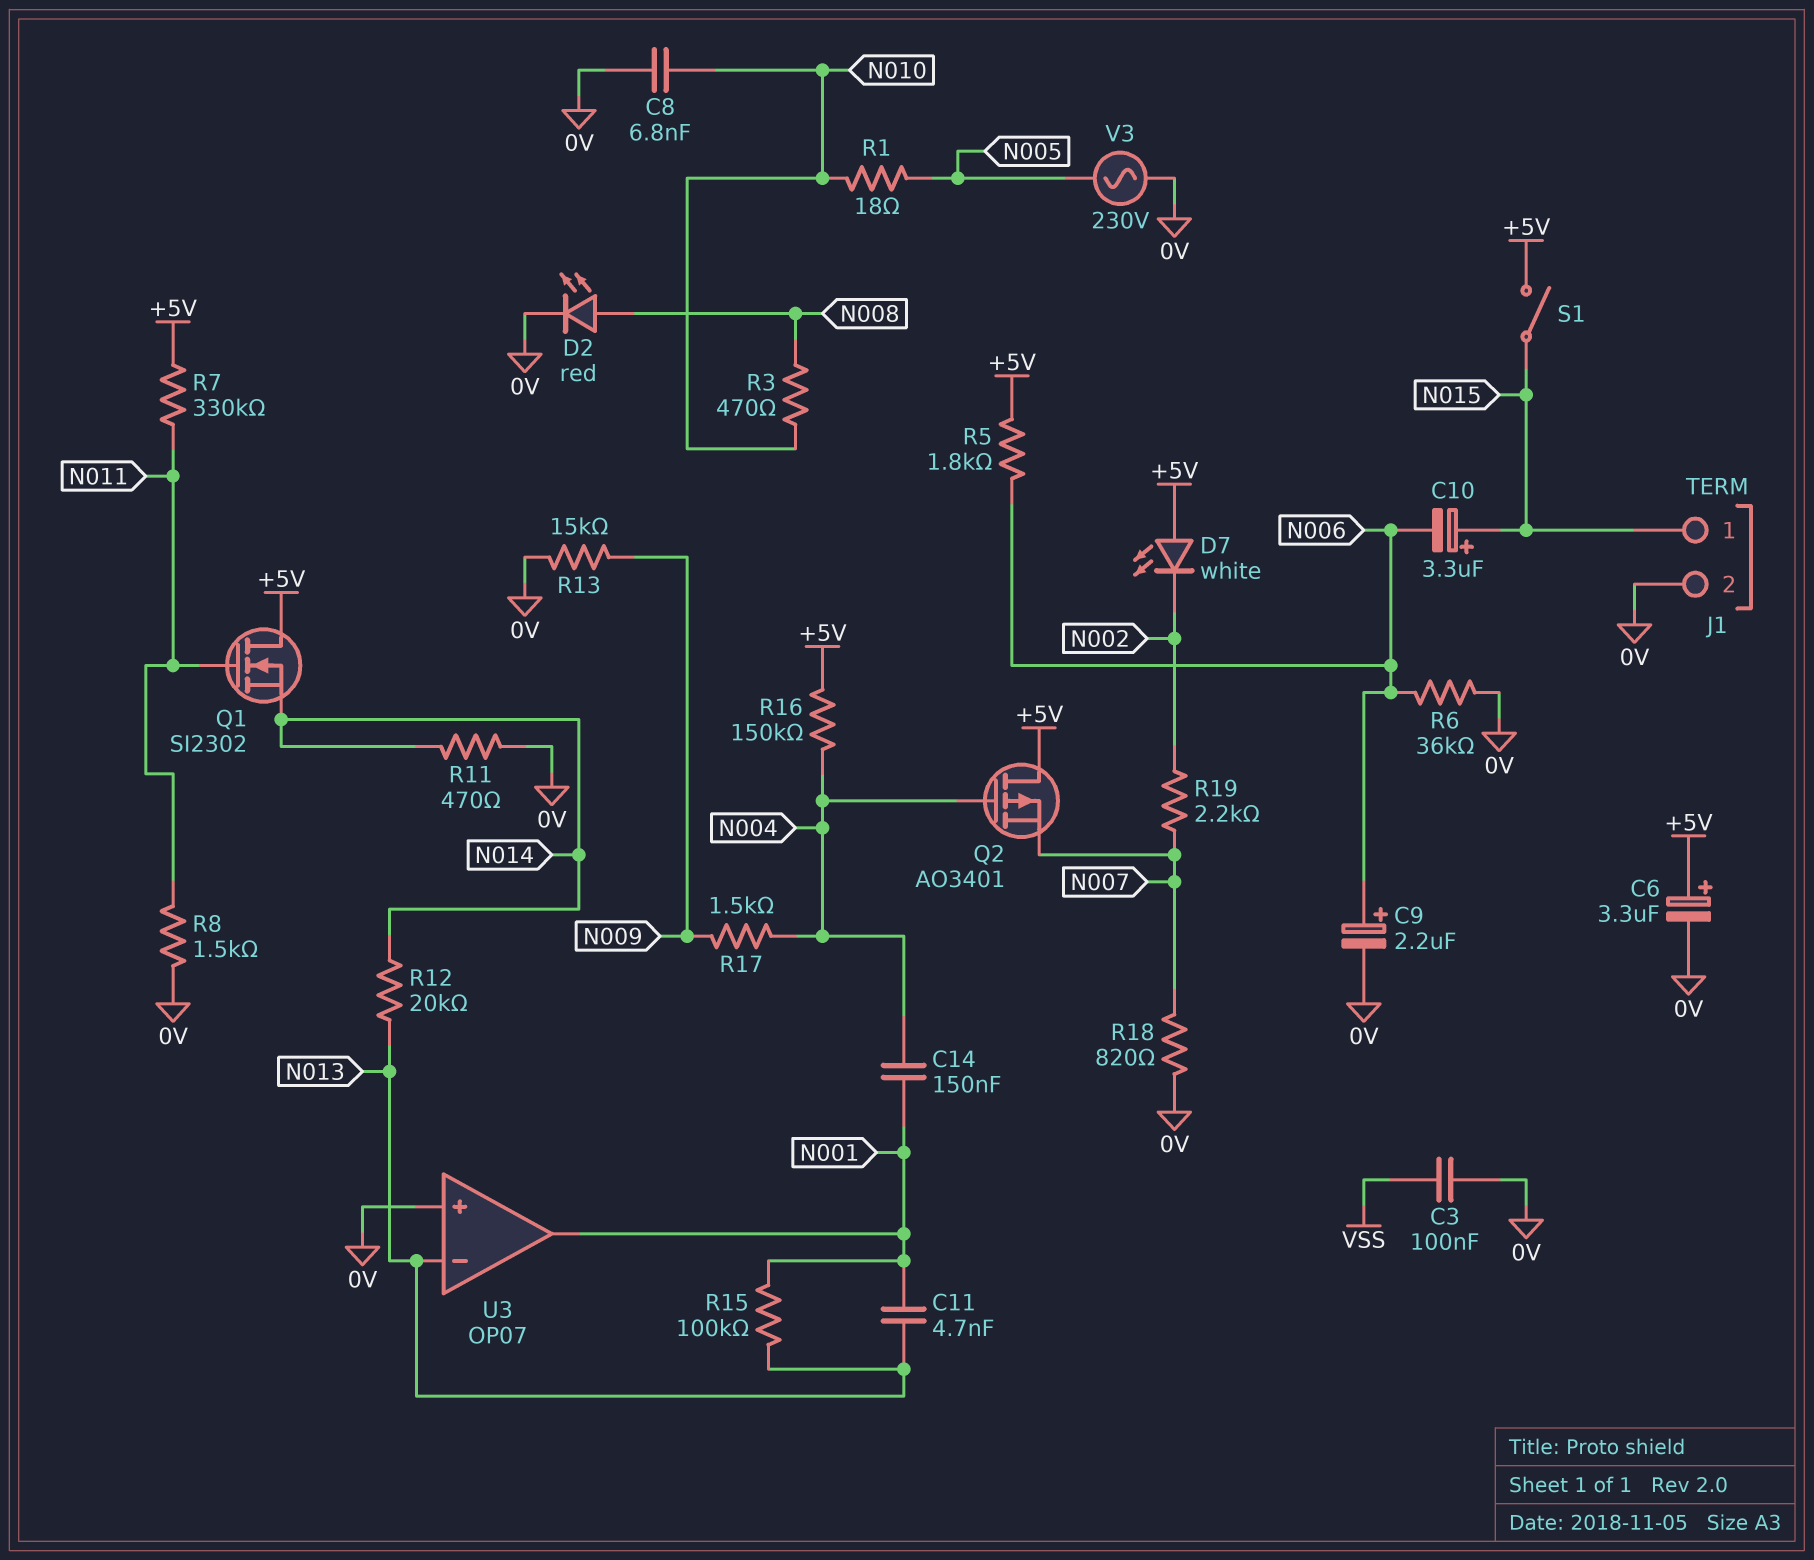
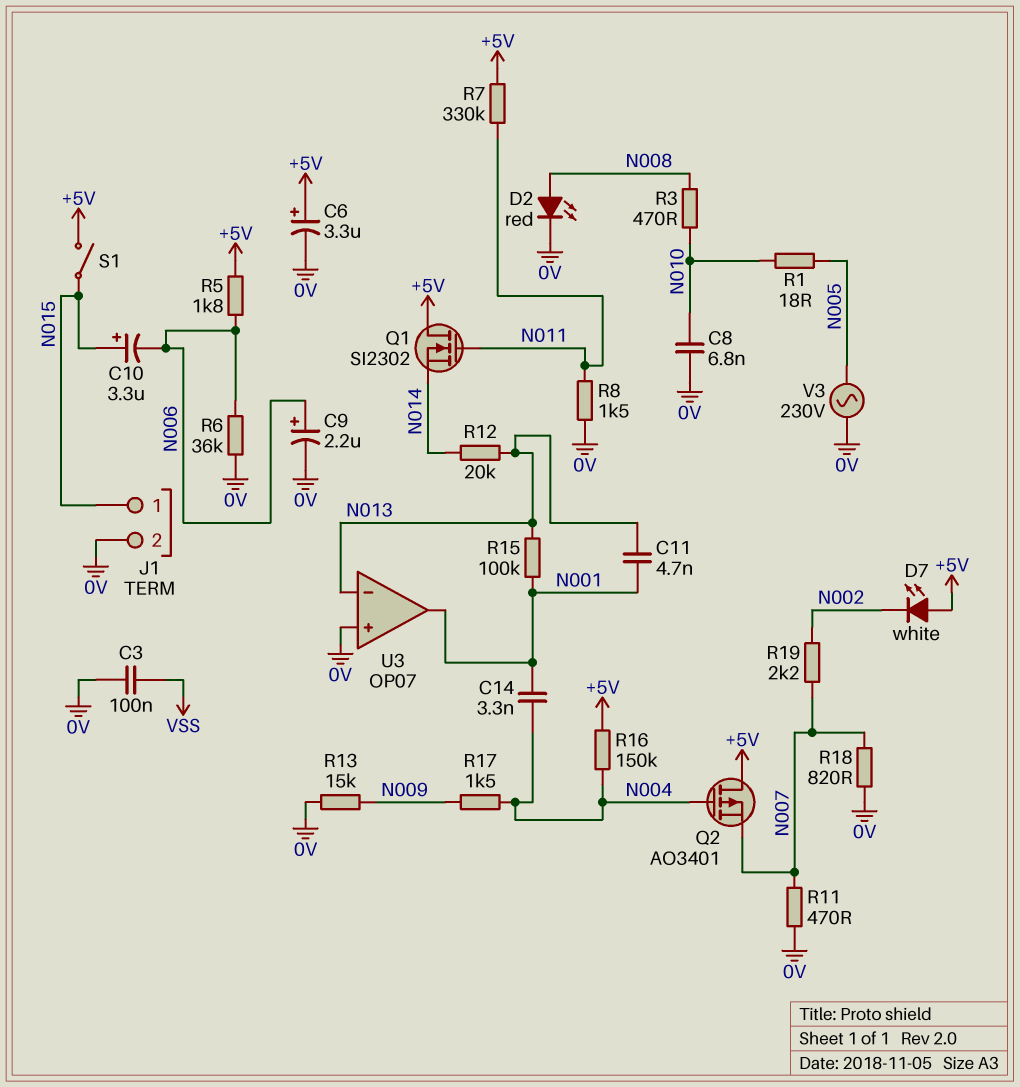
C14: 150nF (N001, N004) -> 3.3nF (N001, N004)
R11: 470 (0V, N014) -> 470 (0V, N007)

